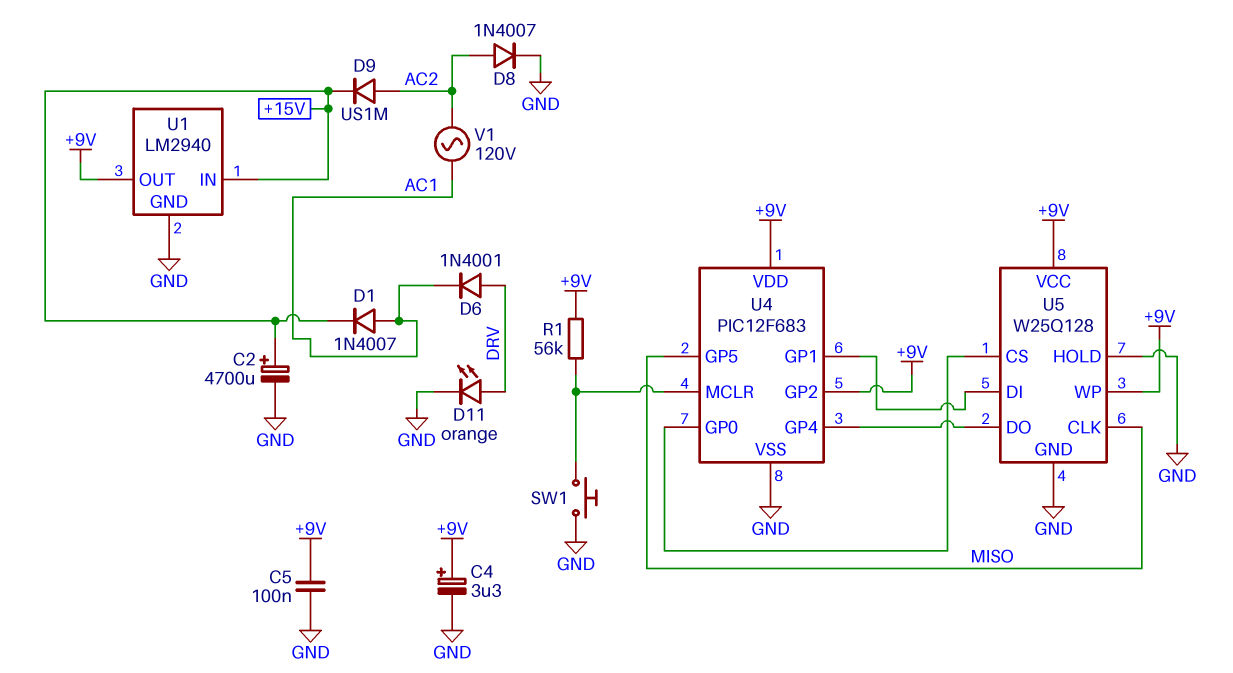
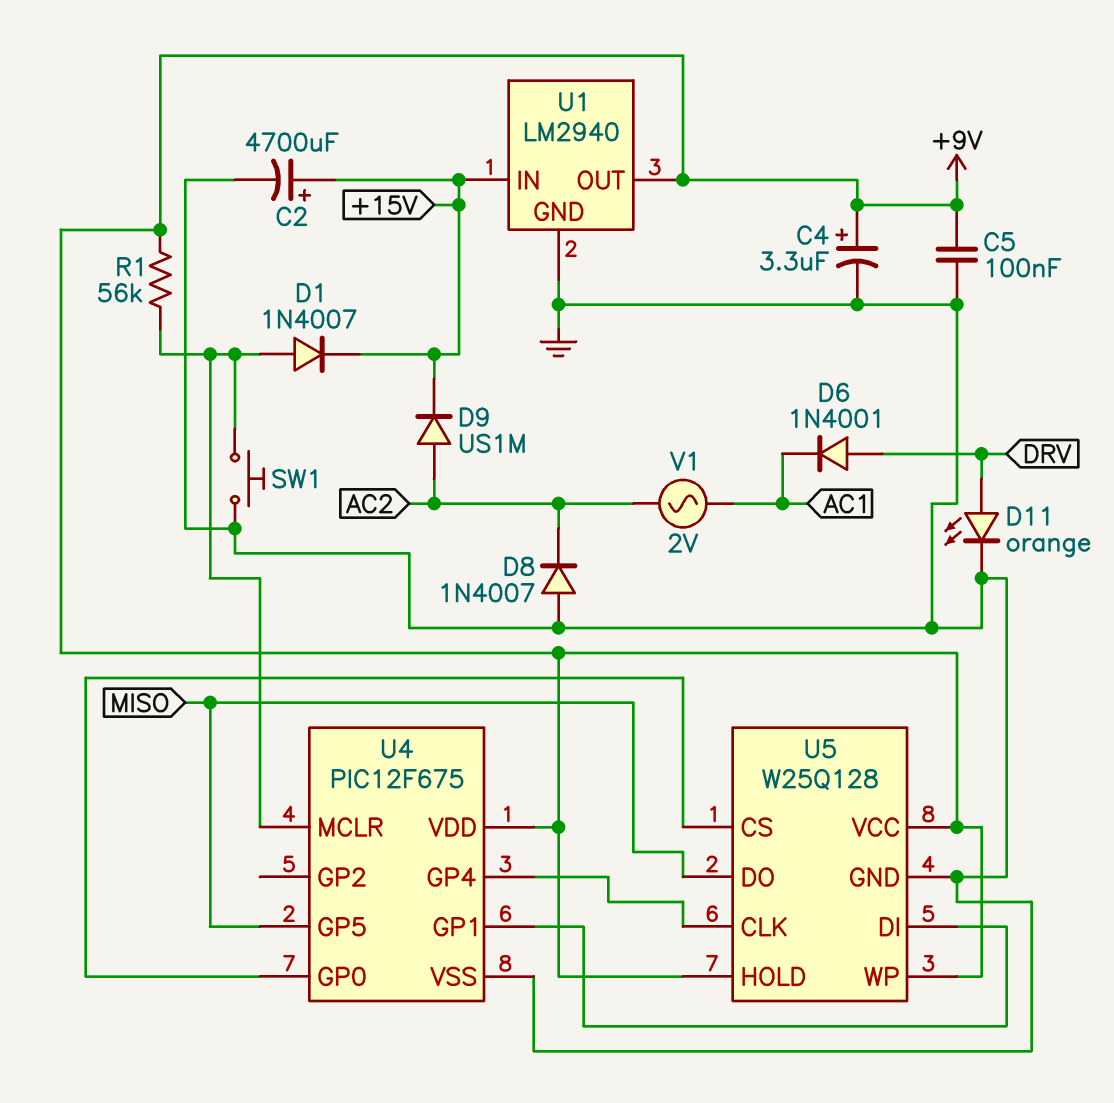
D1: diode 1N4007 (A AC1, K +15V) -> diode 1N4007 (A U4/MCLR, K +15V)
D8: diode 1N4007 (A AC2, K GND) -> diode 1N4007 (A GND, K AC2)
U4: PIC12F683 -> PIC12F675
U4 pin GP2: +9V -> none
U5 pin CLK: MISO -> U4/GP4
U5 pin DO: U4/GP4 -> MISO
U5 pin HOLD: GND -> +9V
V1: AC 120V (AC1, AC2) -> AC 2V (AC1, AC2)

